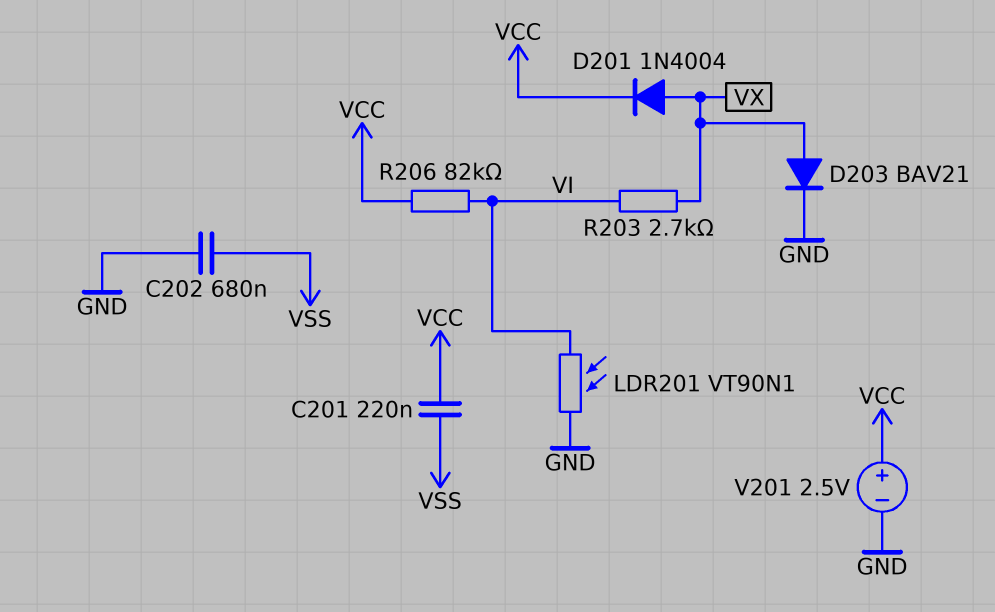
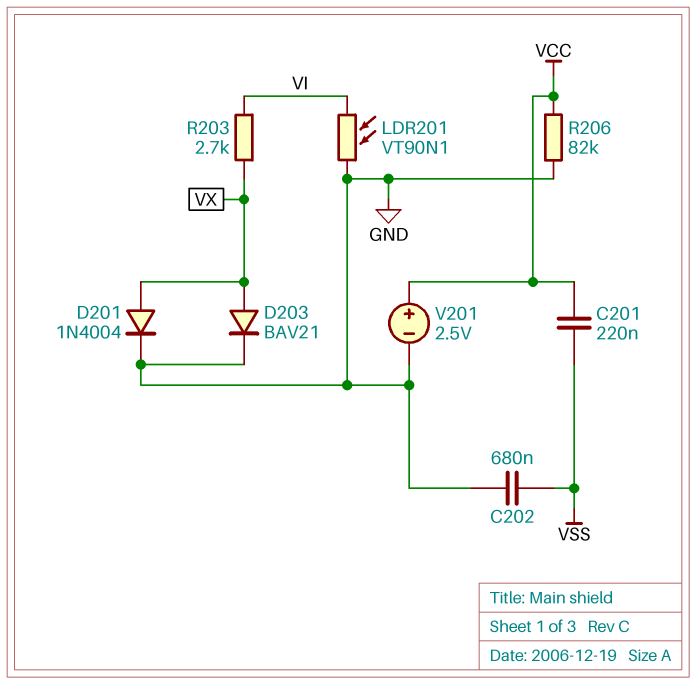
D201: diode 1N4004 (A VX, K VCC) -> diode 1N4004 (A VX, K GND)
R206: 82k (VCC, VI) -> 82k (GND, VCC)

